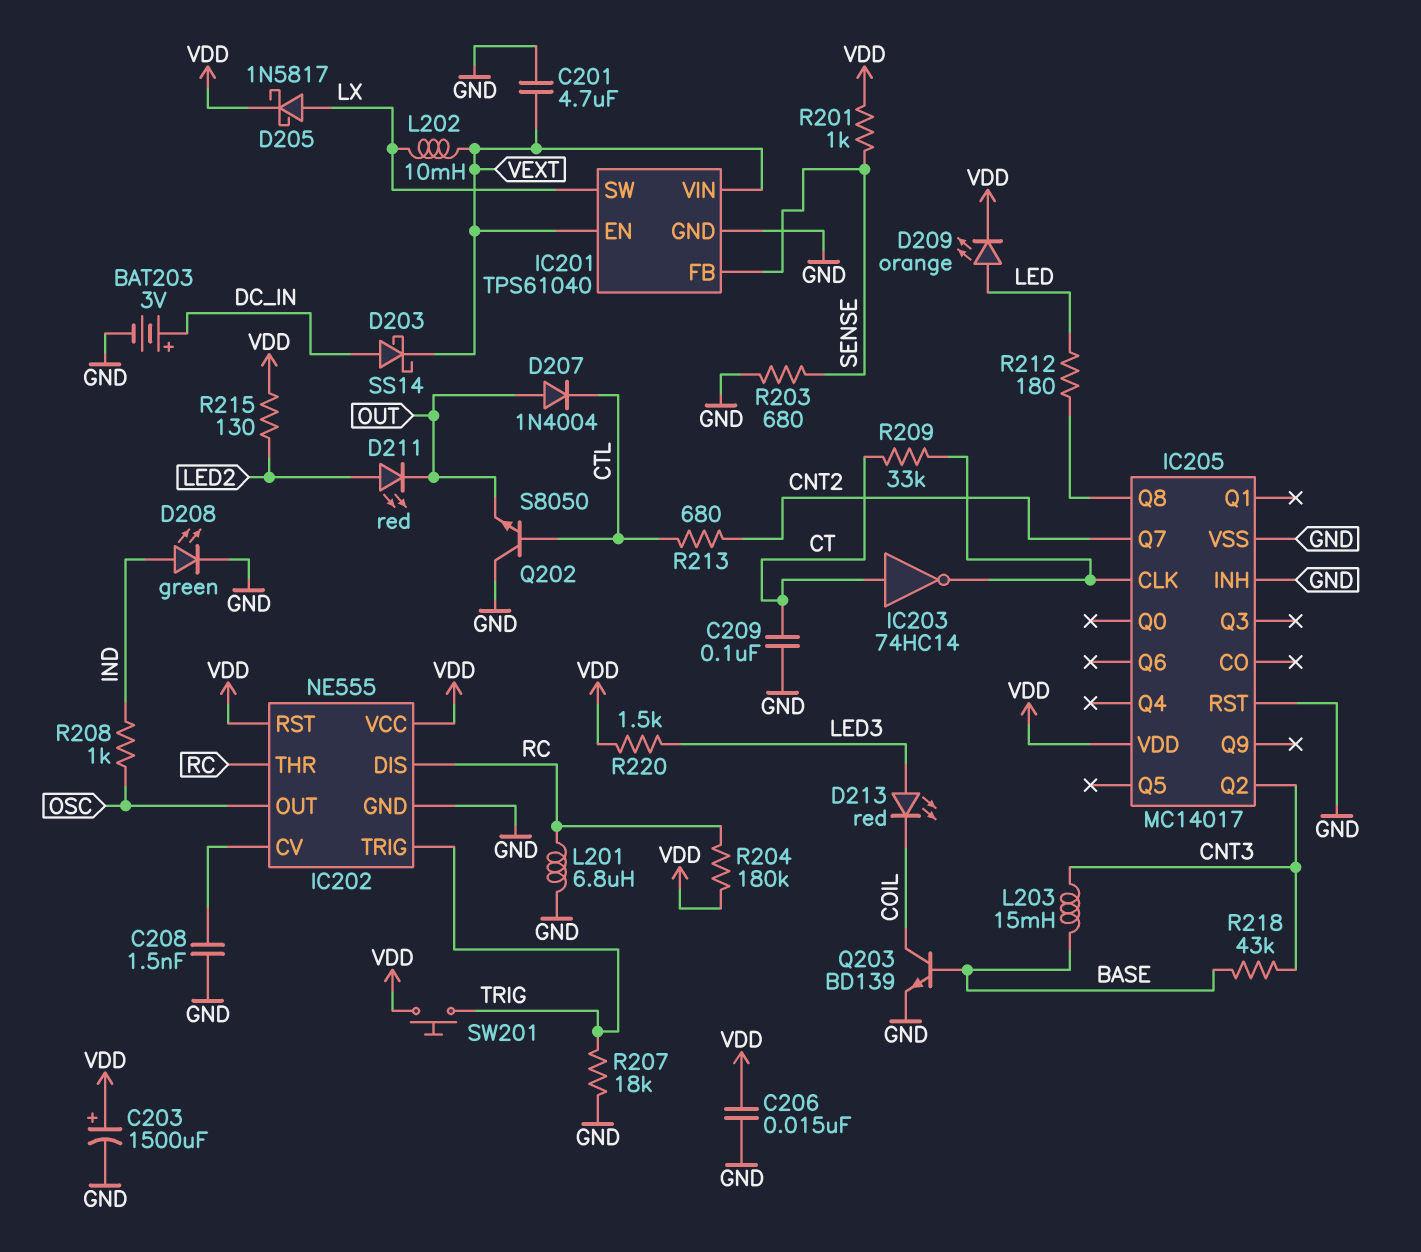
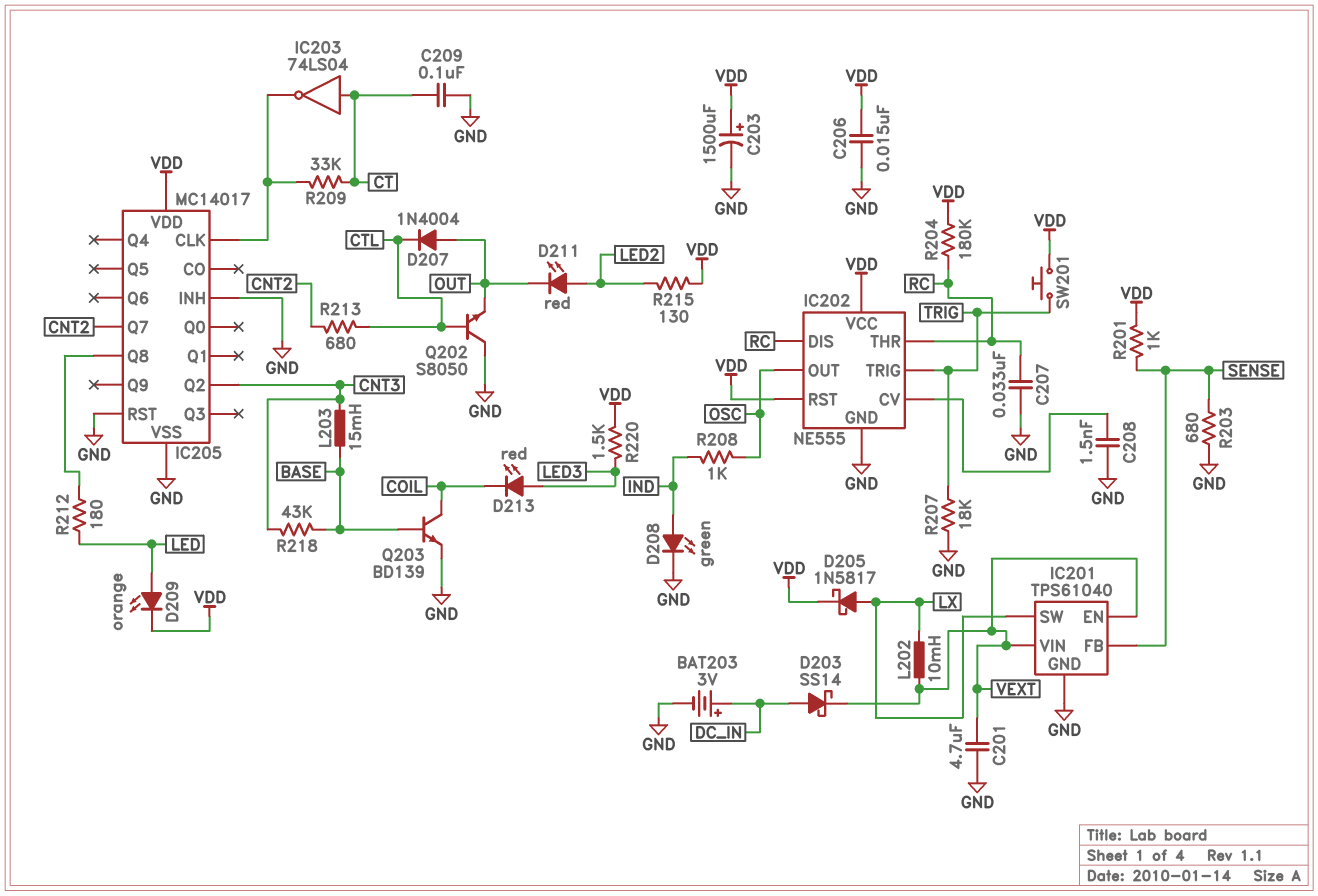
C207: none -> 33nF (GND, RC)
IC203: NOT 74HC14 (in CT, out IC205/CLK) -> NOT 74LS04 (in CT, out IC205/CLK)
L201: 6.8uH (GND, RC) -> none

